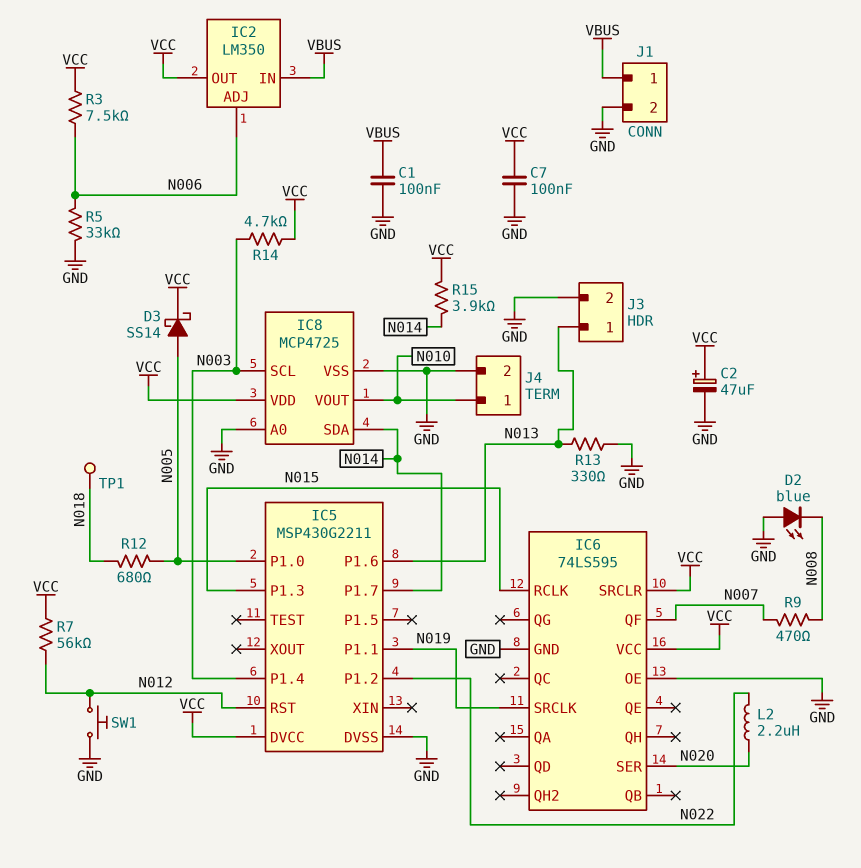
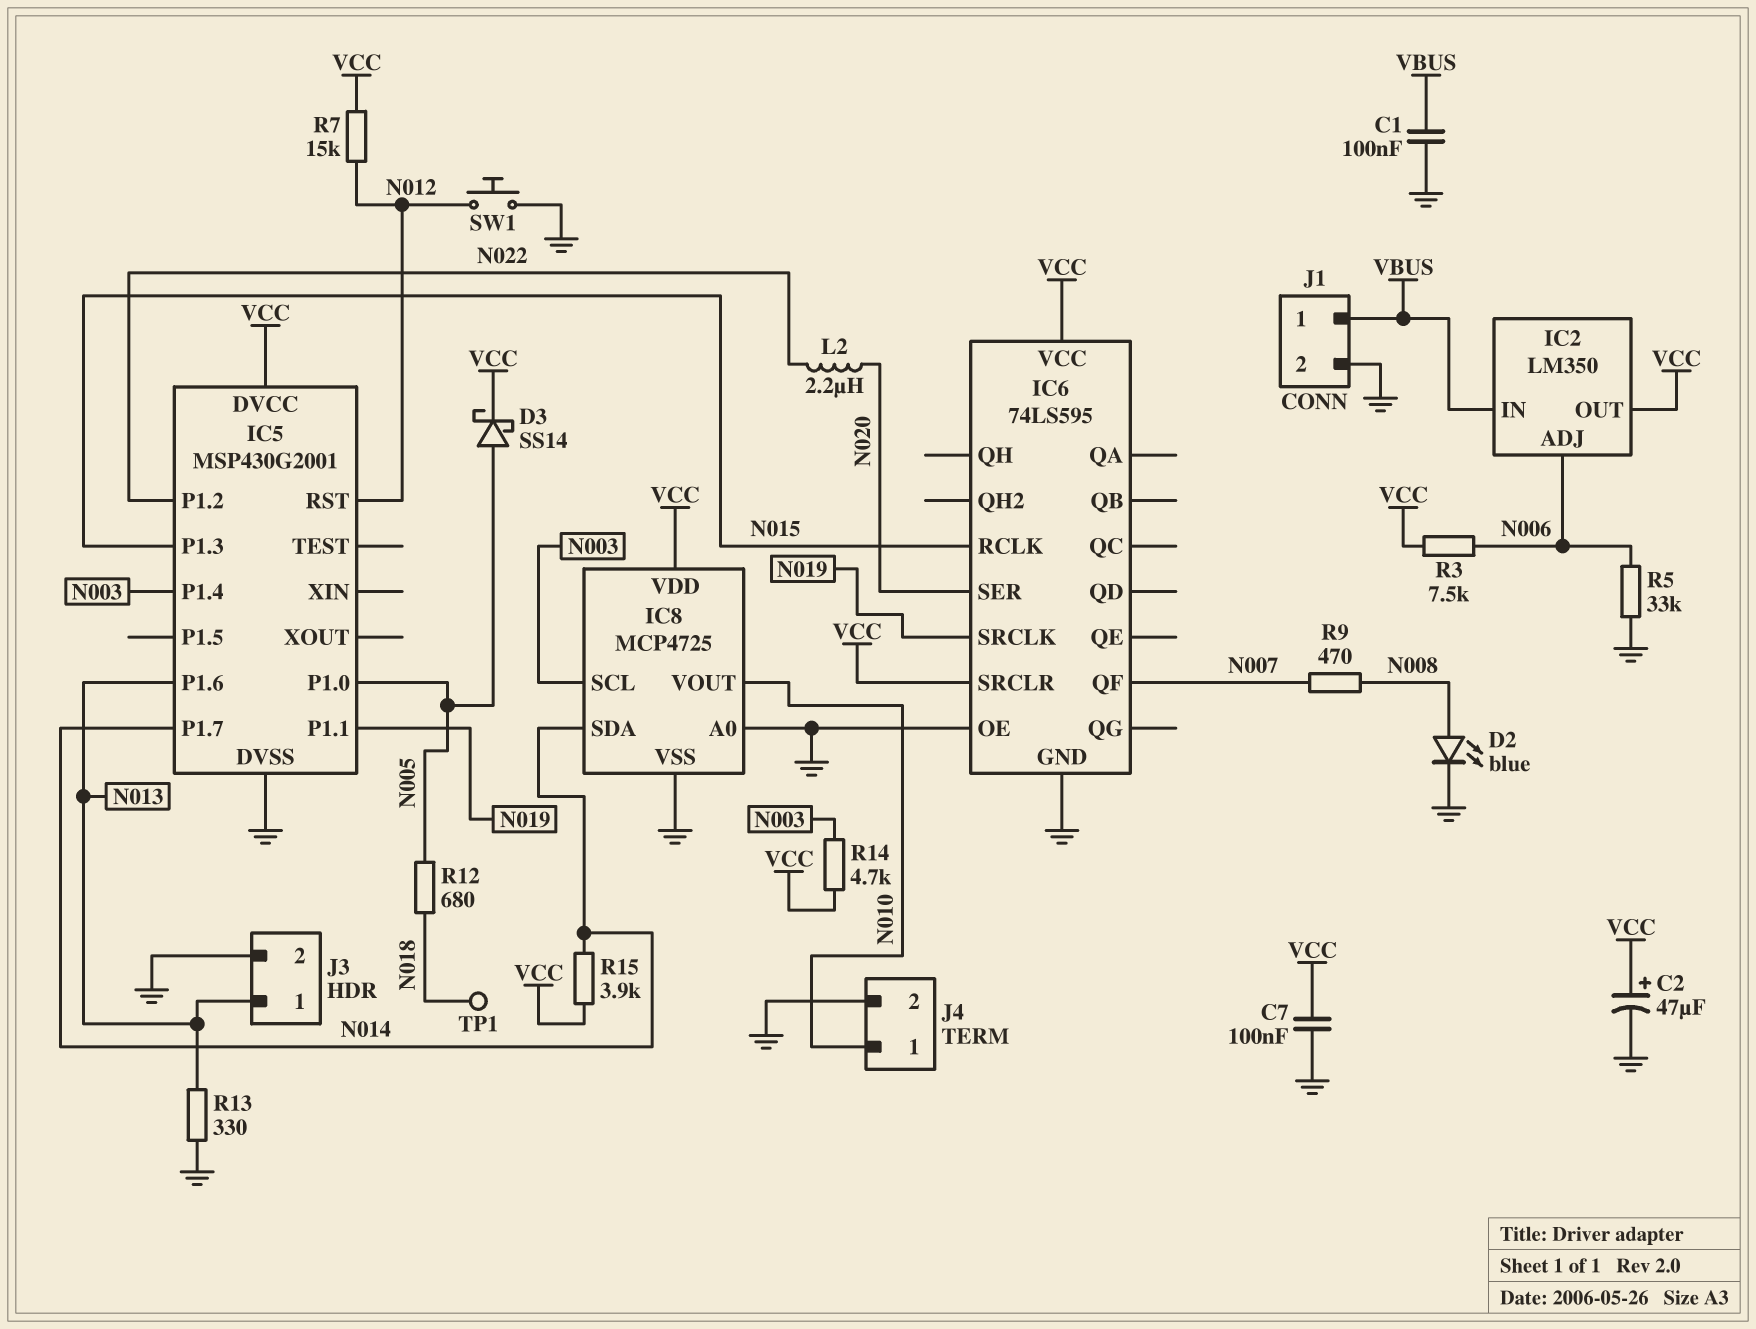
D2: LED blue (A GND, K N008) -> LED blue (A N008, K GND)
IC5: MSP430G2211 -> MSP430G2001
R7: 56k (N012, VCC) -> 15k (N012, VCC)

